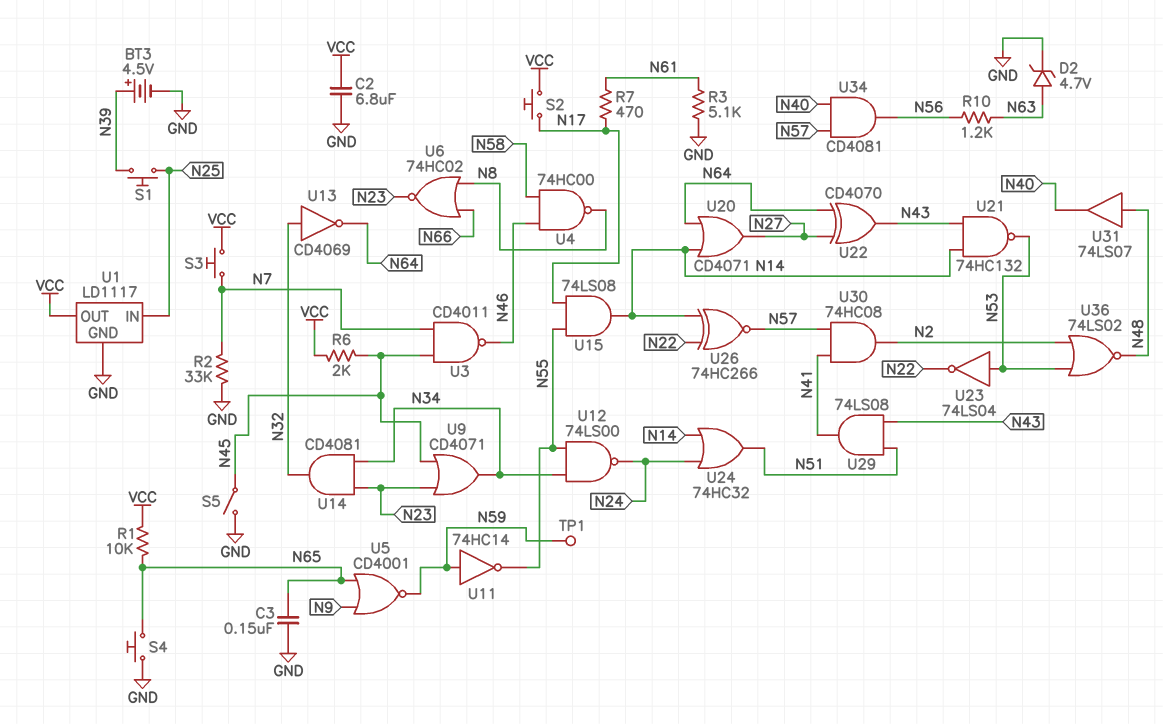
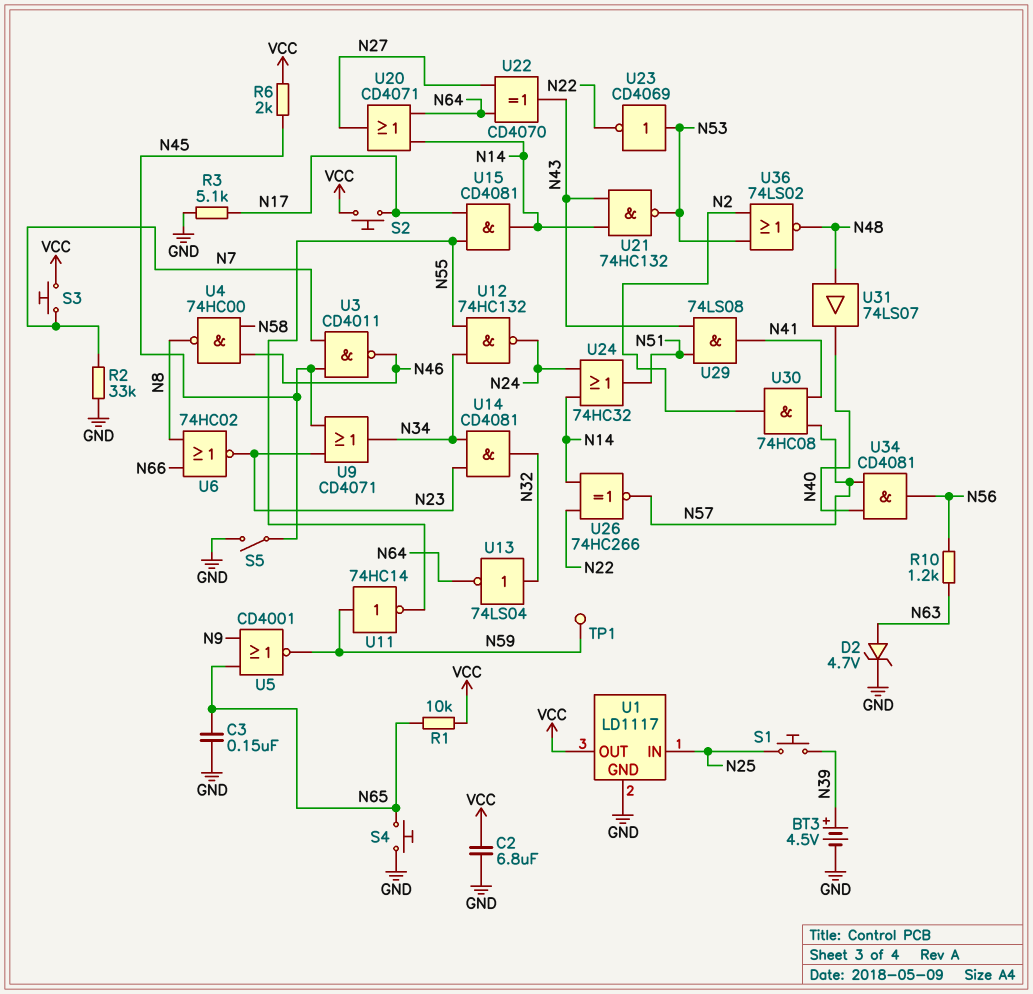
R3: 5.1k (GND, N61) -> 5.1k (GND, N17)
R7: 470 (N17, N61) -> none
U12: NAND 74LS00 (in N34, in N55, out N24) -> NAND 74HC132 (in N34, in N55, out N24)
U13: NOT CD4069 (in N32, out N64) -> NOT 74LS04 (in N32, out N64)
U15: AND 74LS08 (in N17, in N55, out N14) -> AND CD4081 (in N17, in N55, out N14)
U23: NOT 74LS04 (in N53, out N22) -> NOT CD4069 (in N53, out N22)

